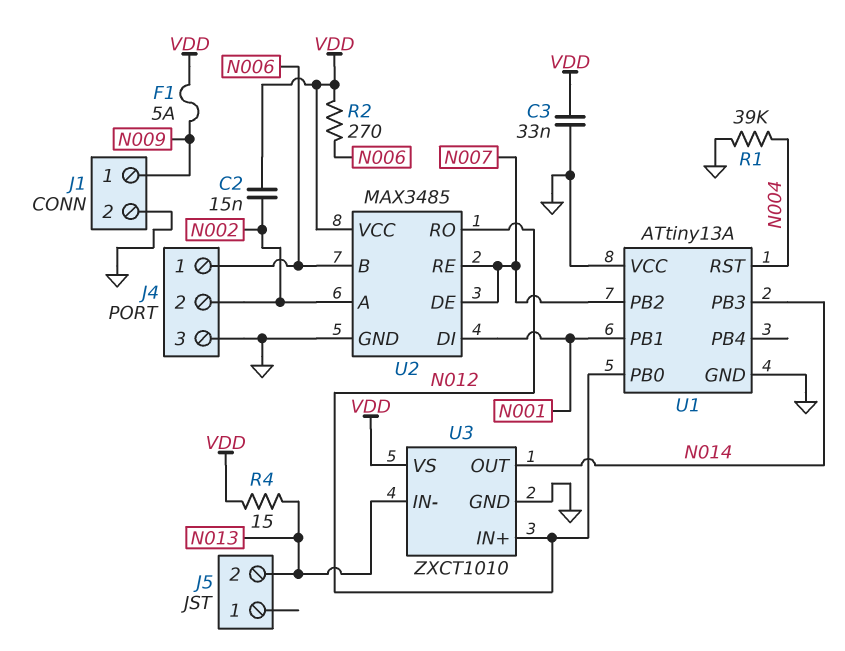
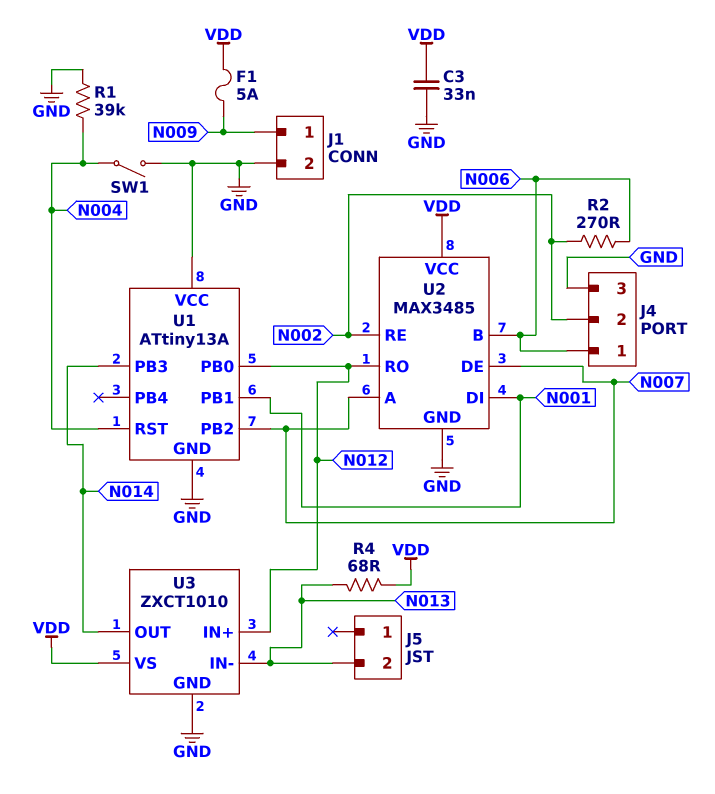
C2: 15nF (N002, VDD) -> none
R2: 270 (N006, VDD) -> 270 (N002, N006)
R4: 15 (N013, VDD) -> 68 (N013, VDD)
SW1: none -> switch (GND, N004)
U2 pin A: N002 -> N007
U2 pin RE: N007 -> N002

